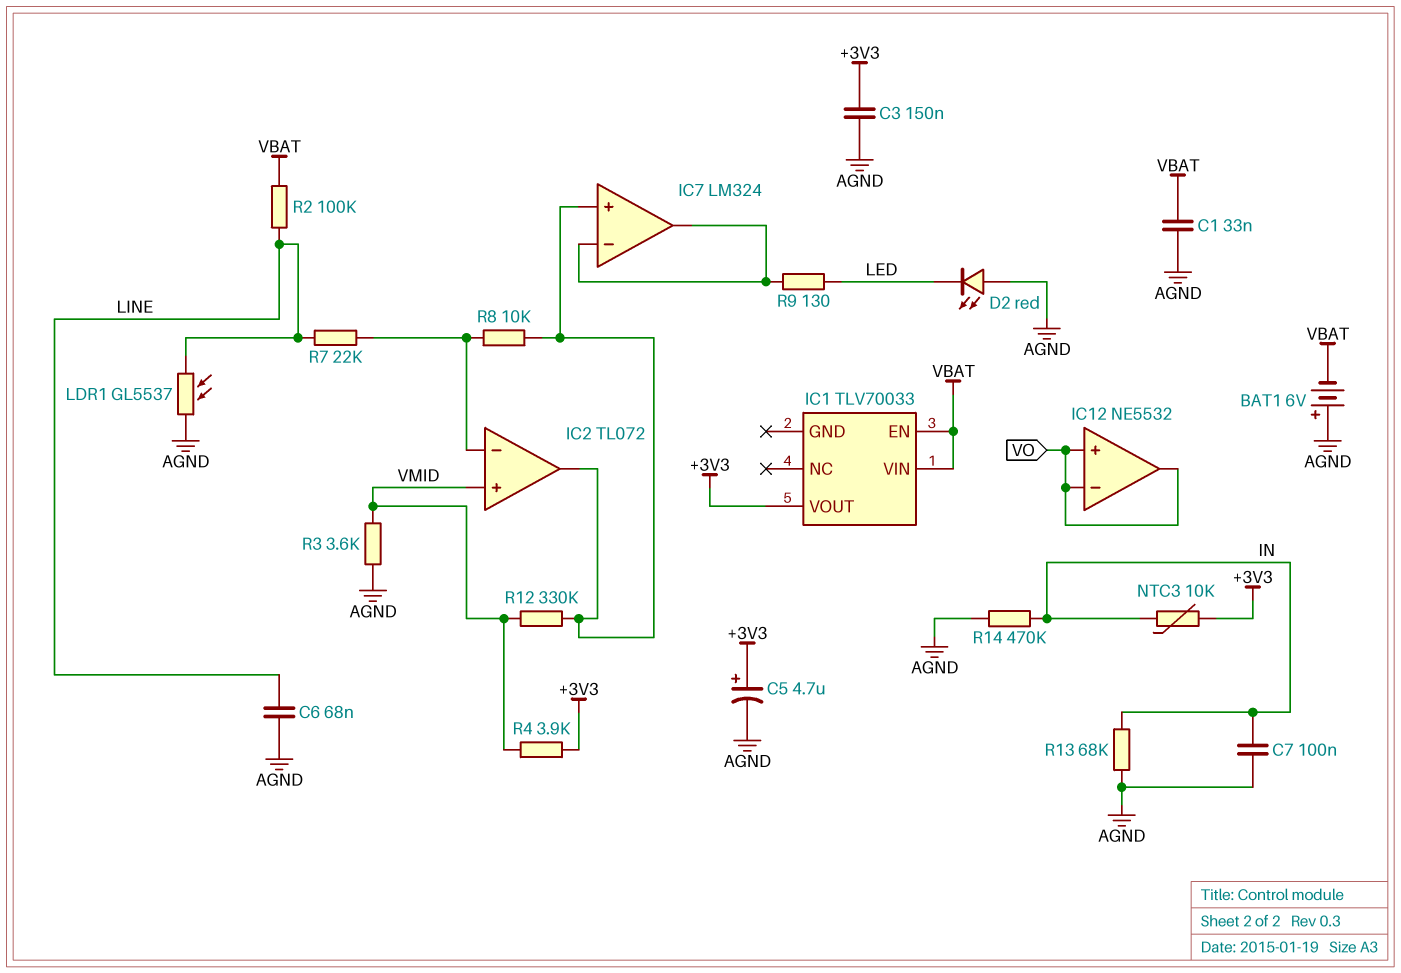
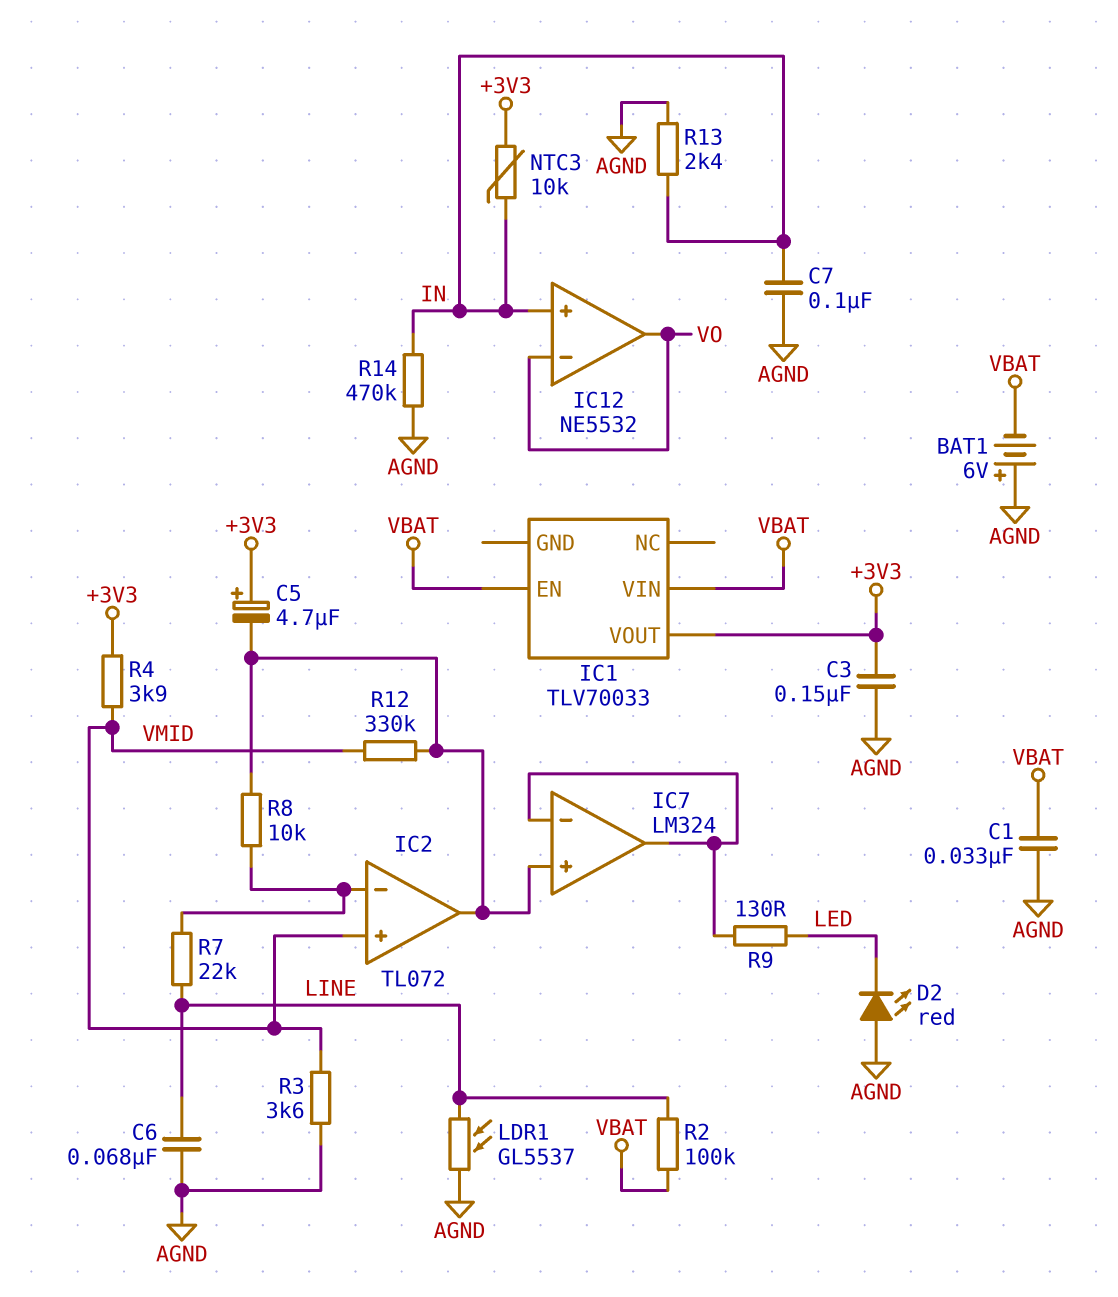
C5: 4.7uF (plus +3V3, minus AGND) -> 4.7uF (plus +3V3, minus IC2/out)
IC12 pin in+: VO -> IN
R13: 68k (AGND, IN) -> 2.4k (AGND, IN)

